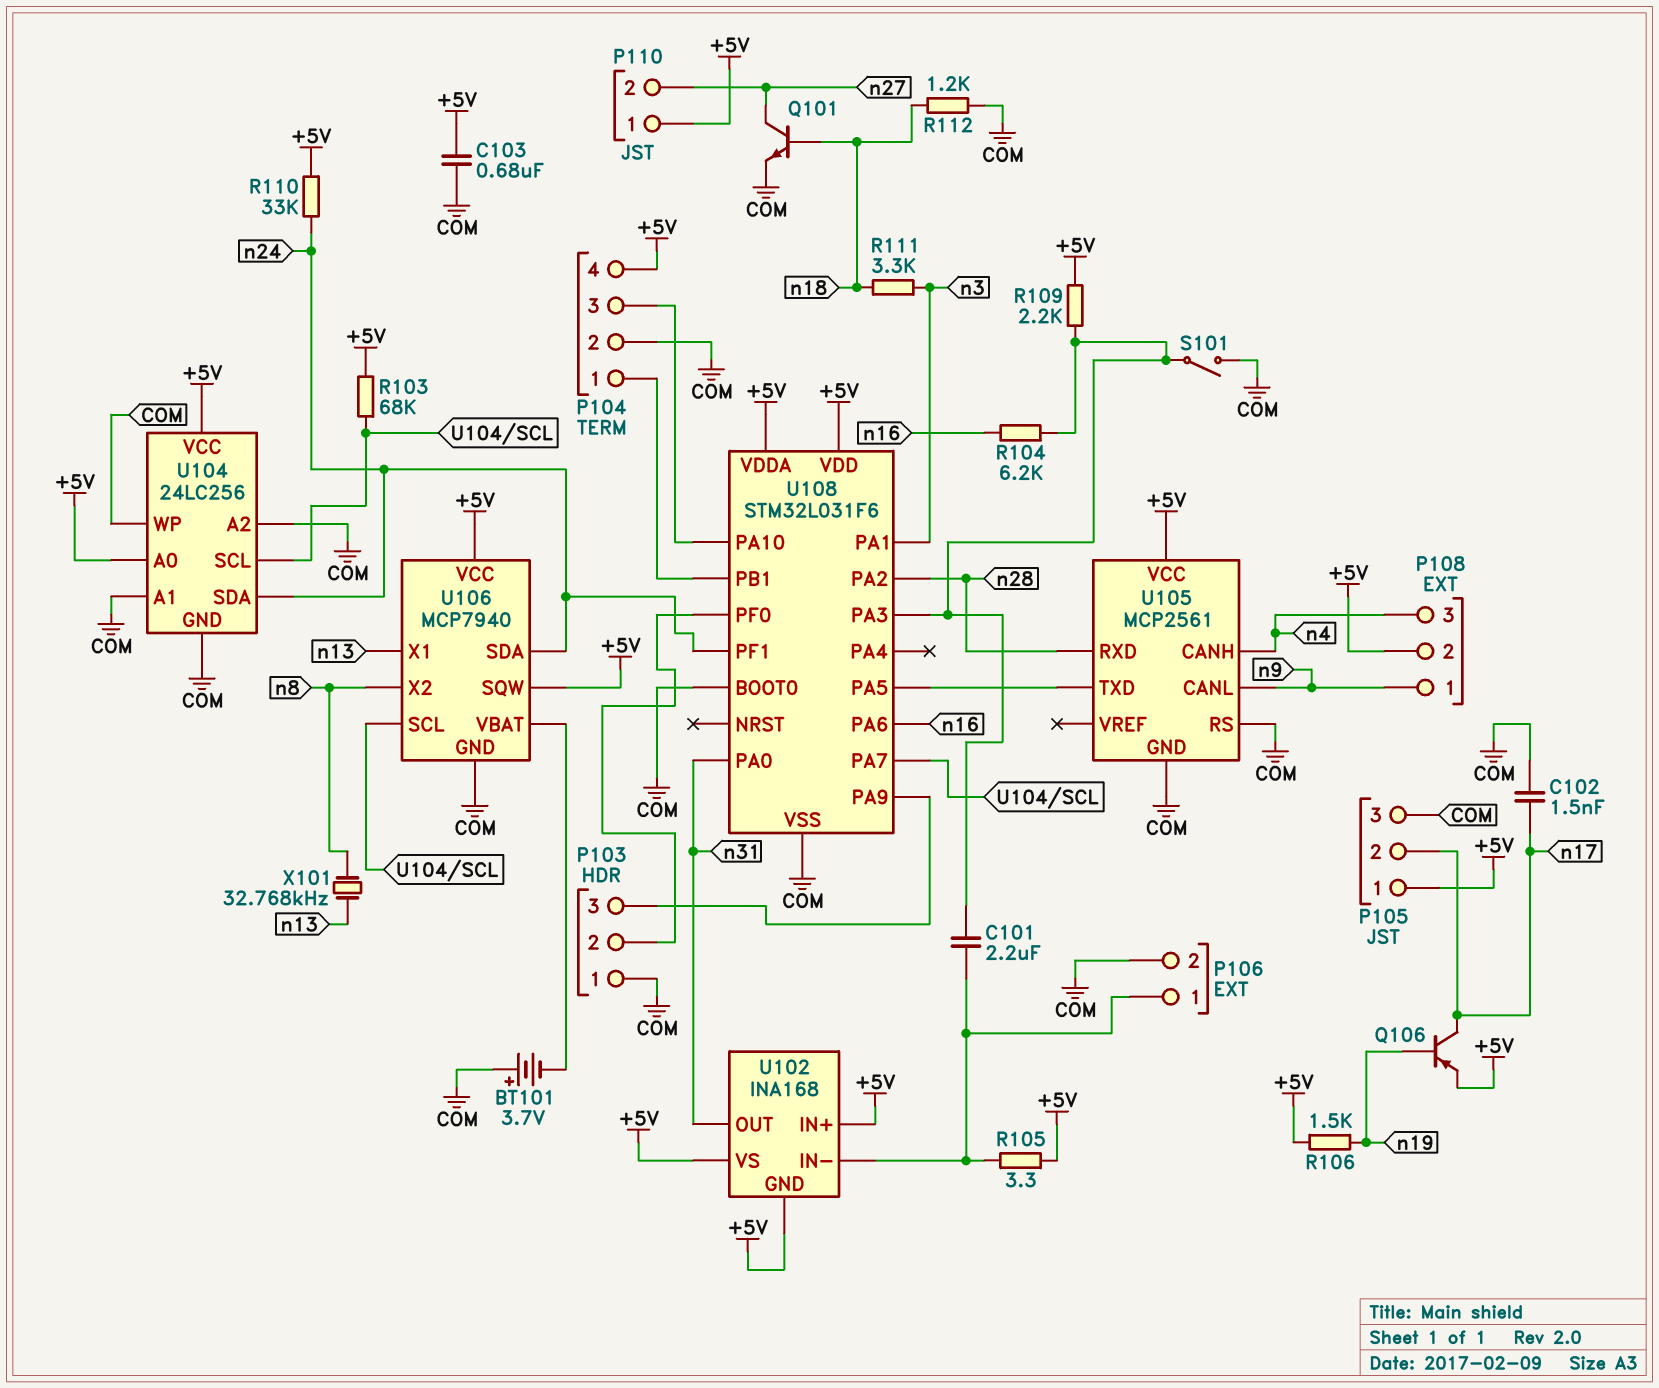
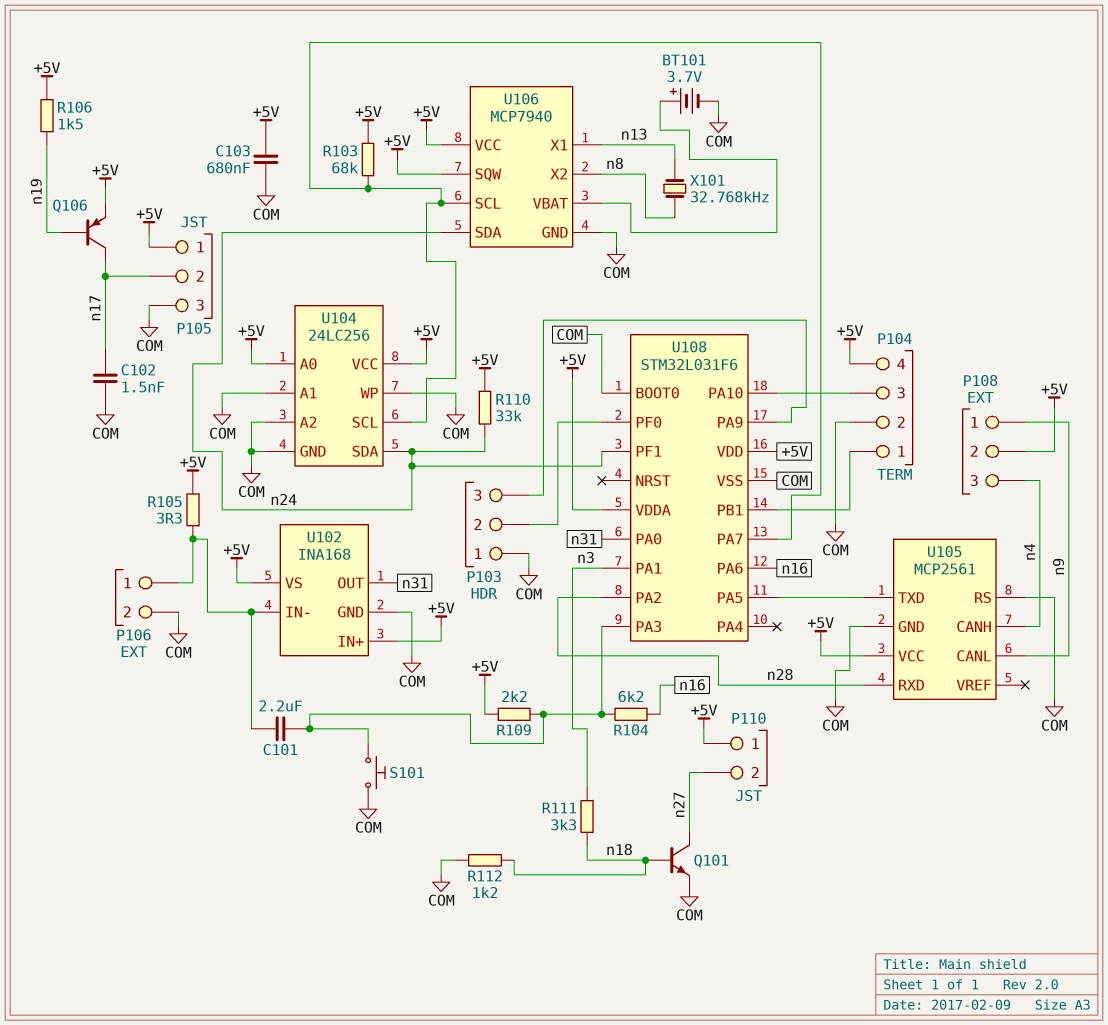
BT101: 3.7V (plus COM, minus U106/VBAT) -> 3.7V (plus U106/VBAT, minus COM)
S101: switch (COM, U108/PA3) -> button (COM, U108/PA3)
U102 pin GND: +5V -> COM

